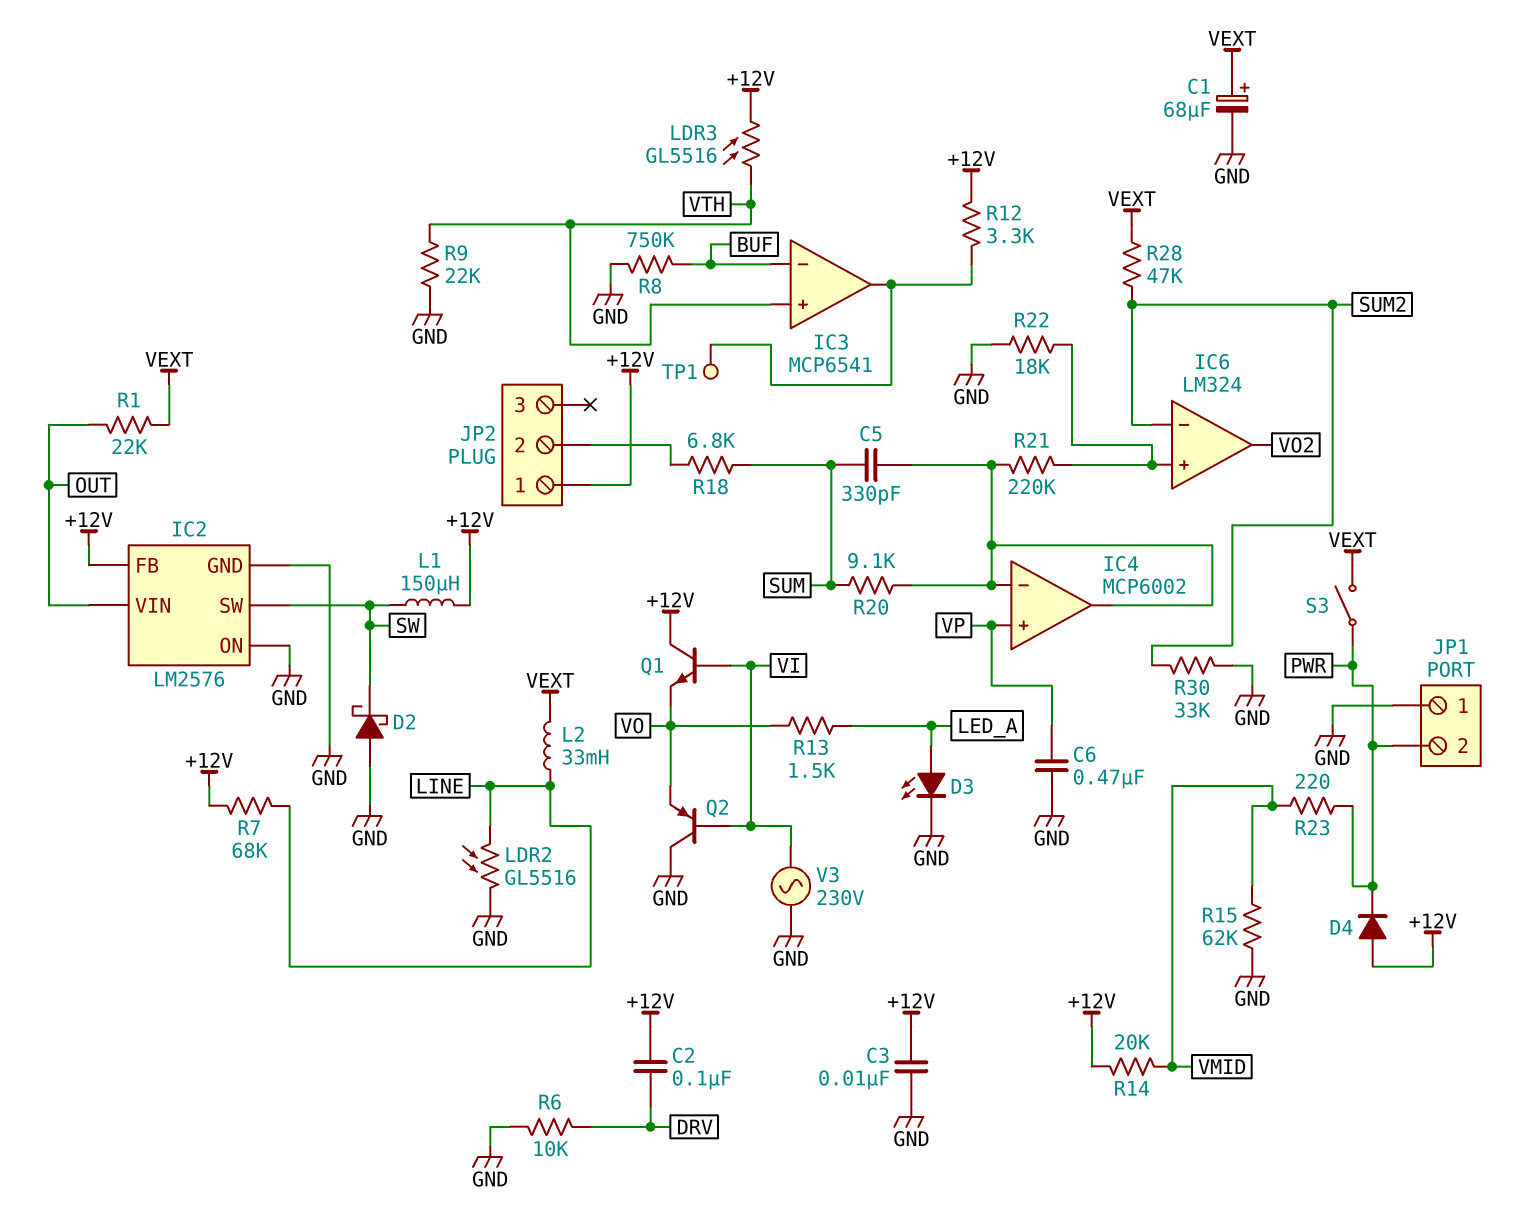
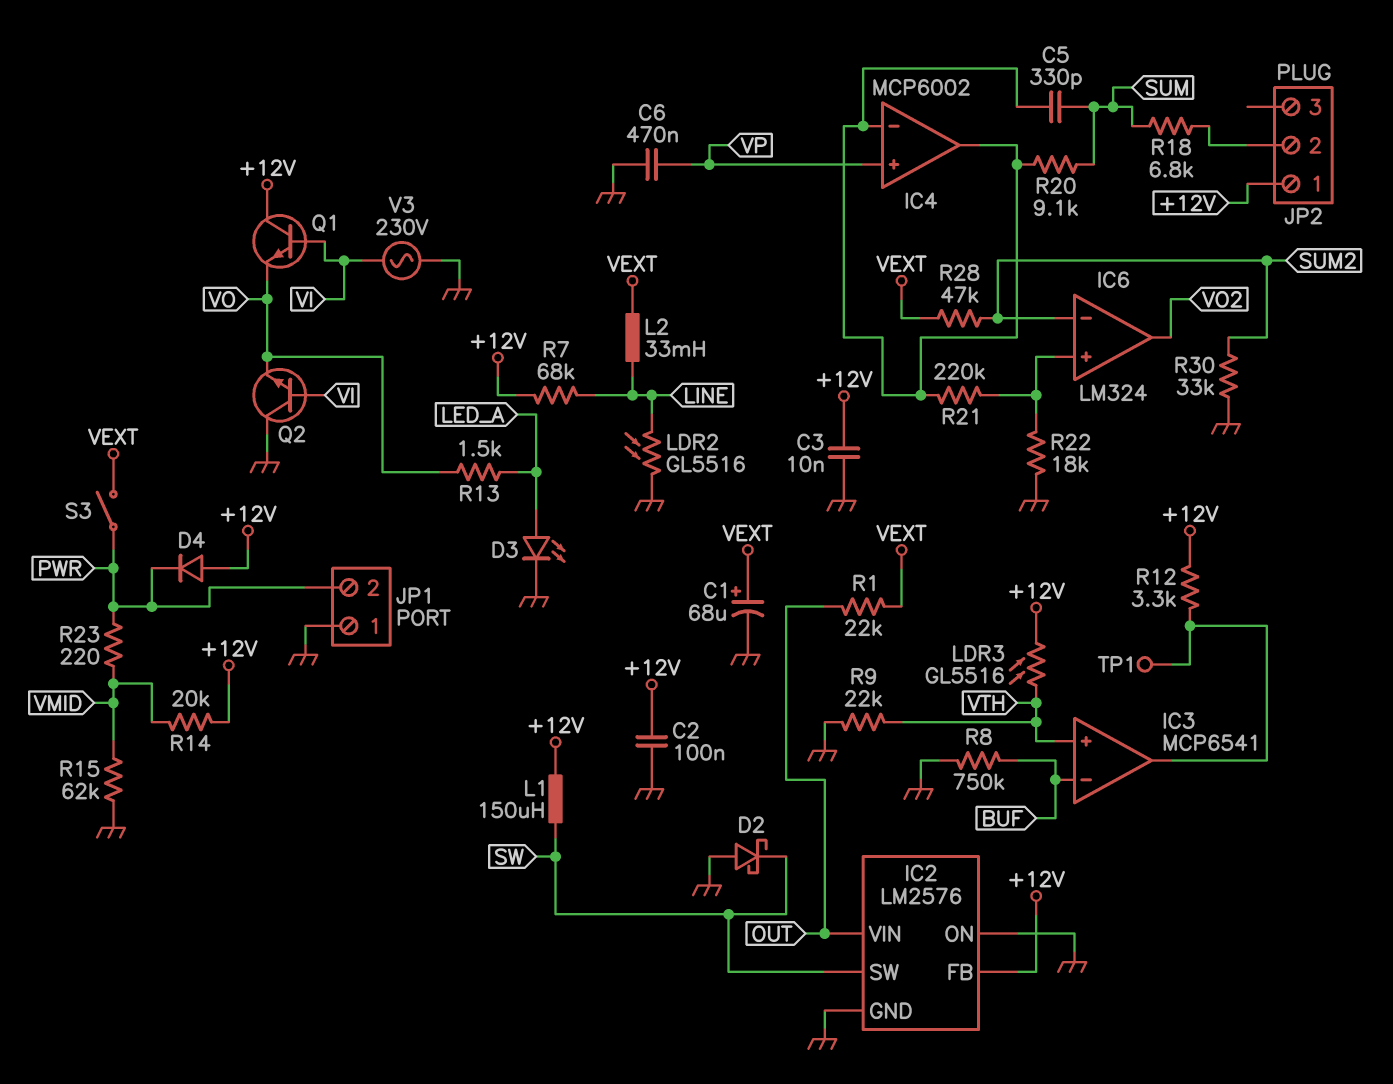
C2: 100nF (+12V, DRV) -> 100nF (+12V, GND)
Q2: PNP (B VI, C GND, E VO) -> NPN (B VI, C GND, E VO)
R6: 10k (DRV, GND) -> none

